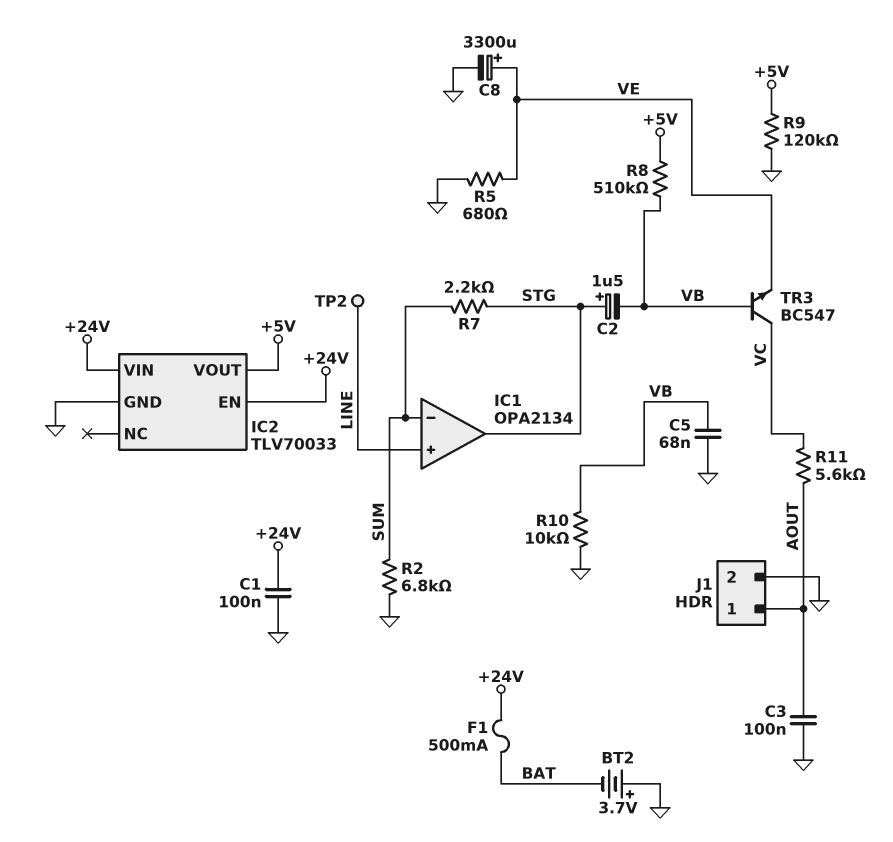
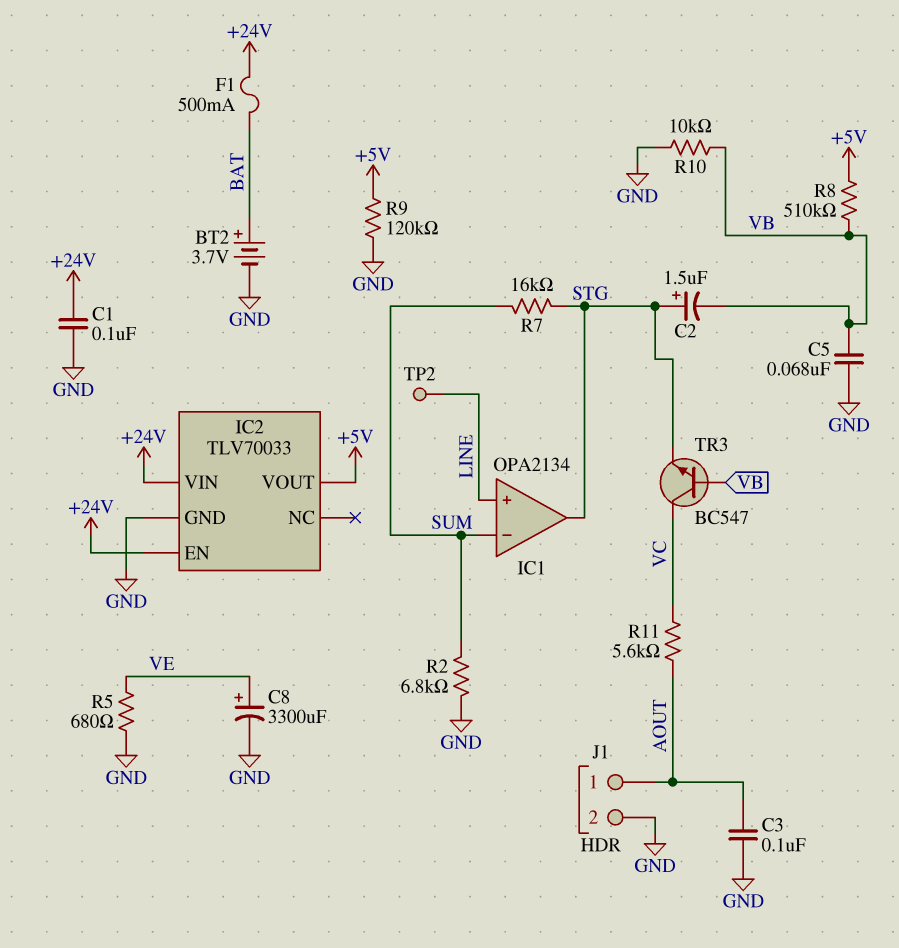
BT2: 3.7V (plus GND, minus BAT) -> 3.7V (plus BAT, minus GND)
R7: 2.2k (STG, SUM) -> 16k (STG, SUM)
TR3: NPN BC547 (B VB, C VC, E VE) -> NPN BC547 (B VB, C VC, E STG)

